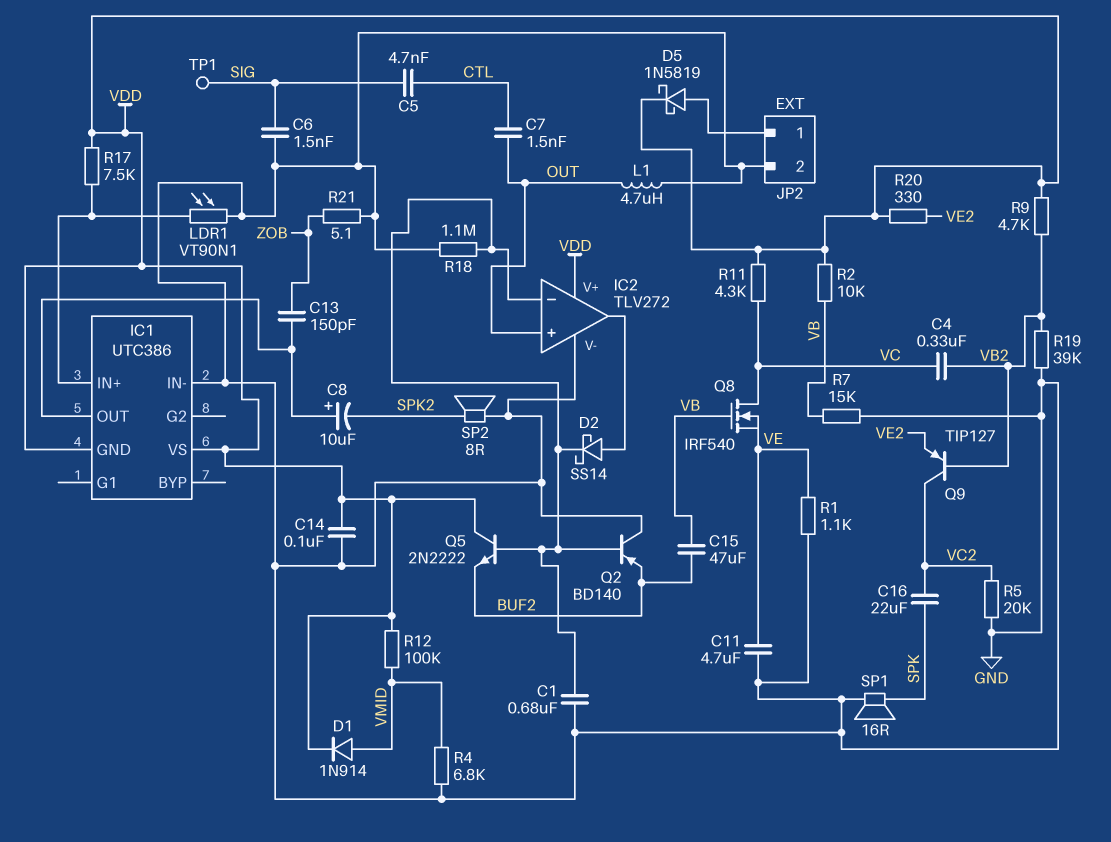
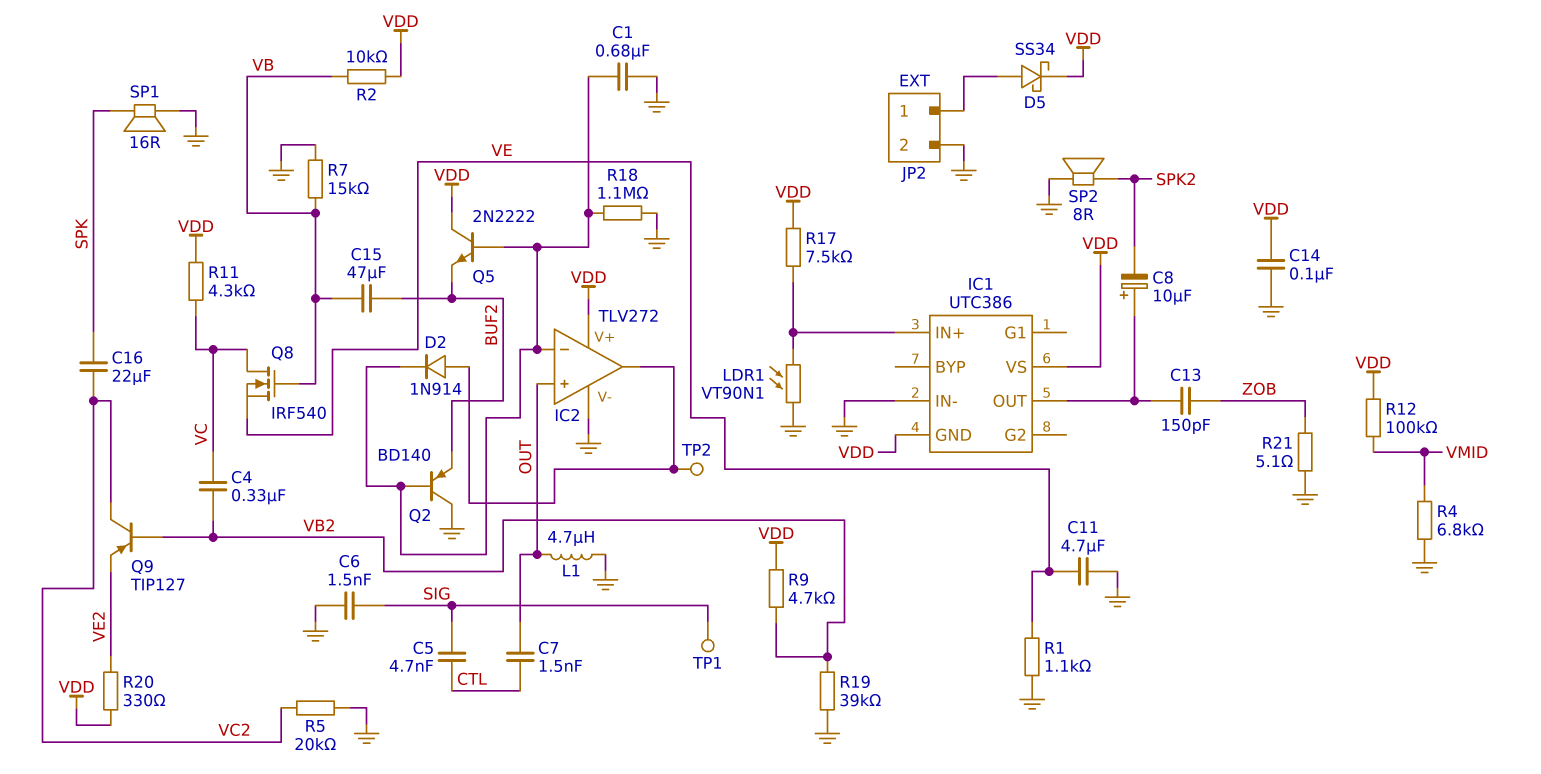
D1: diode 1N914 (A VMID, K VDD) -> none
D2: schottky SS14 (A IC2/out, K IC2/in-) -> diode 1N914 (A IC2/out, K IC2/in-)
D5: schottky 1N5819 (A JP2/1, K VDD) -> schottky SS34 (A JP2/1, K VDD)
TP2: none -> test point (IC2/out)

